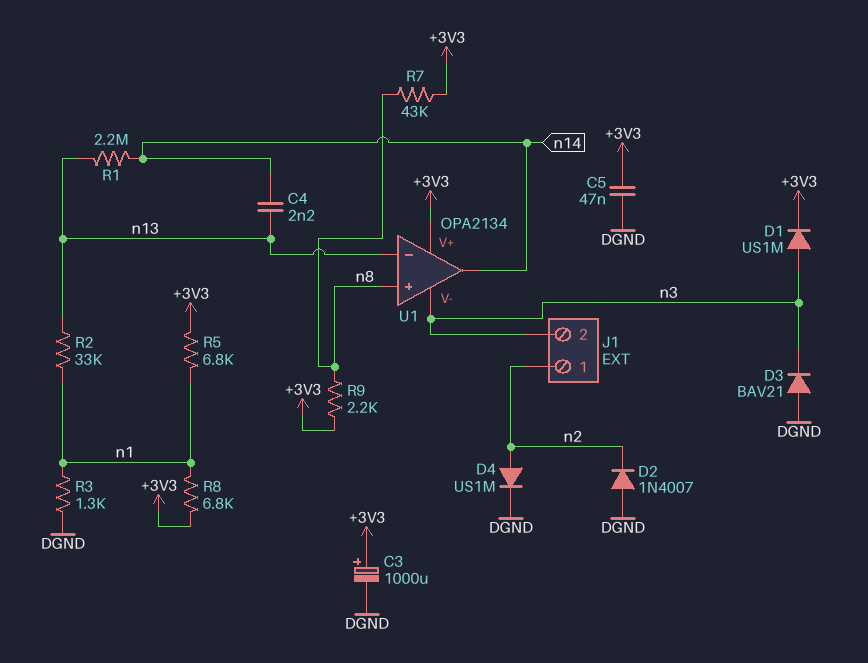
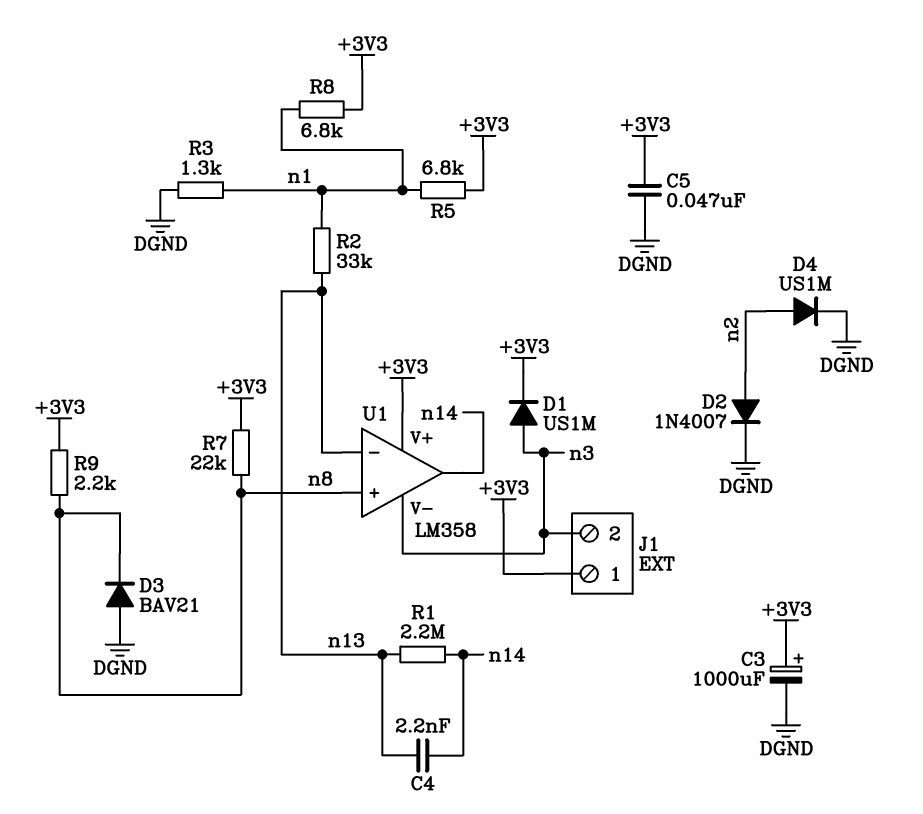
D2: diode 1N4007 (A DGND, K n2) -> diode 1N4007 (A n2, K DGND)
D3: diode BAV21 (A DGND, K n3) -> diode BAV21 (A DGND, K n8)
J1 pin 1: n2 -> +3V3
R7: 43k (+3V3, n8) -> 22k (+3V3, n8)
U1: OPA2134 -> LM358

